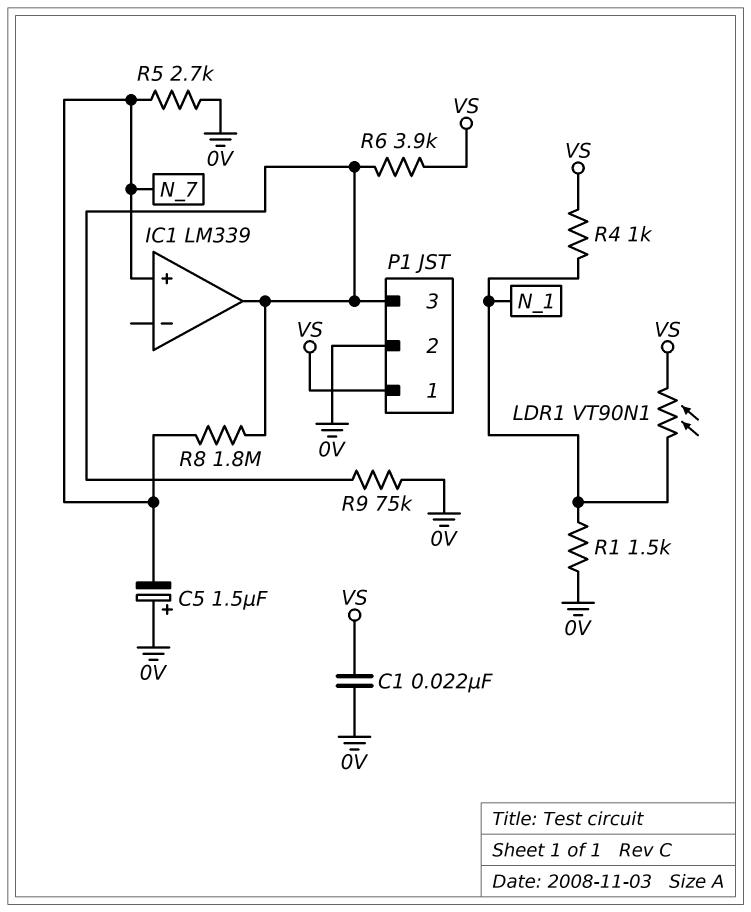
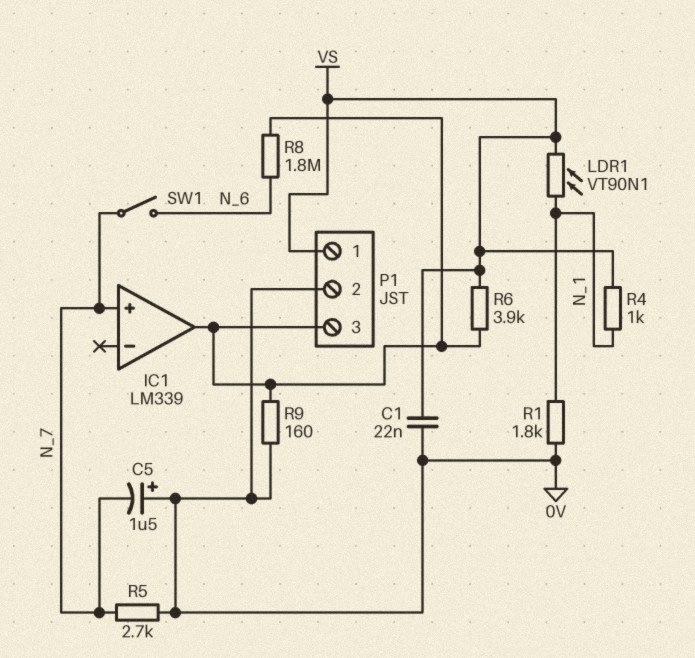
R1: 1.5k (0V, N_1) -> 1.8k (0V, N_1)
R8: 1.8M (IC1/out, N_7) -> 1.8M (IC1/out, N_6)
R9: 75k (0V, IC1/out) -> 160 (0V, IC1/out)
SW1: none -> switch (N_6, N_7)

